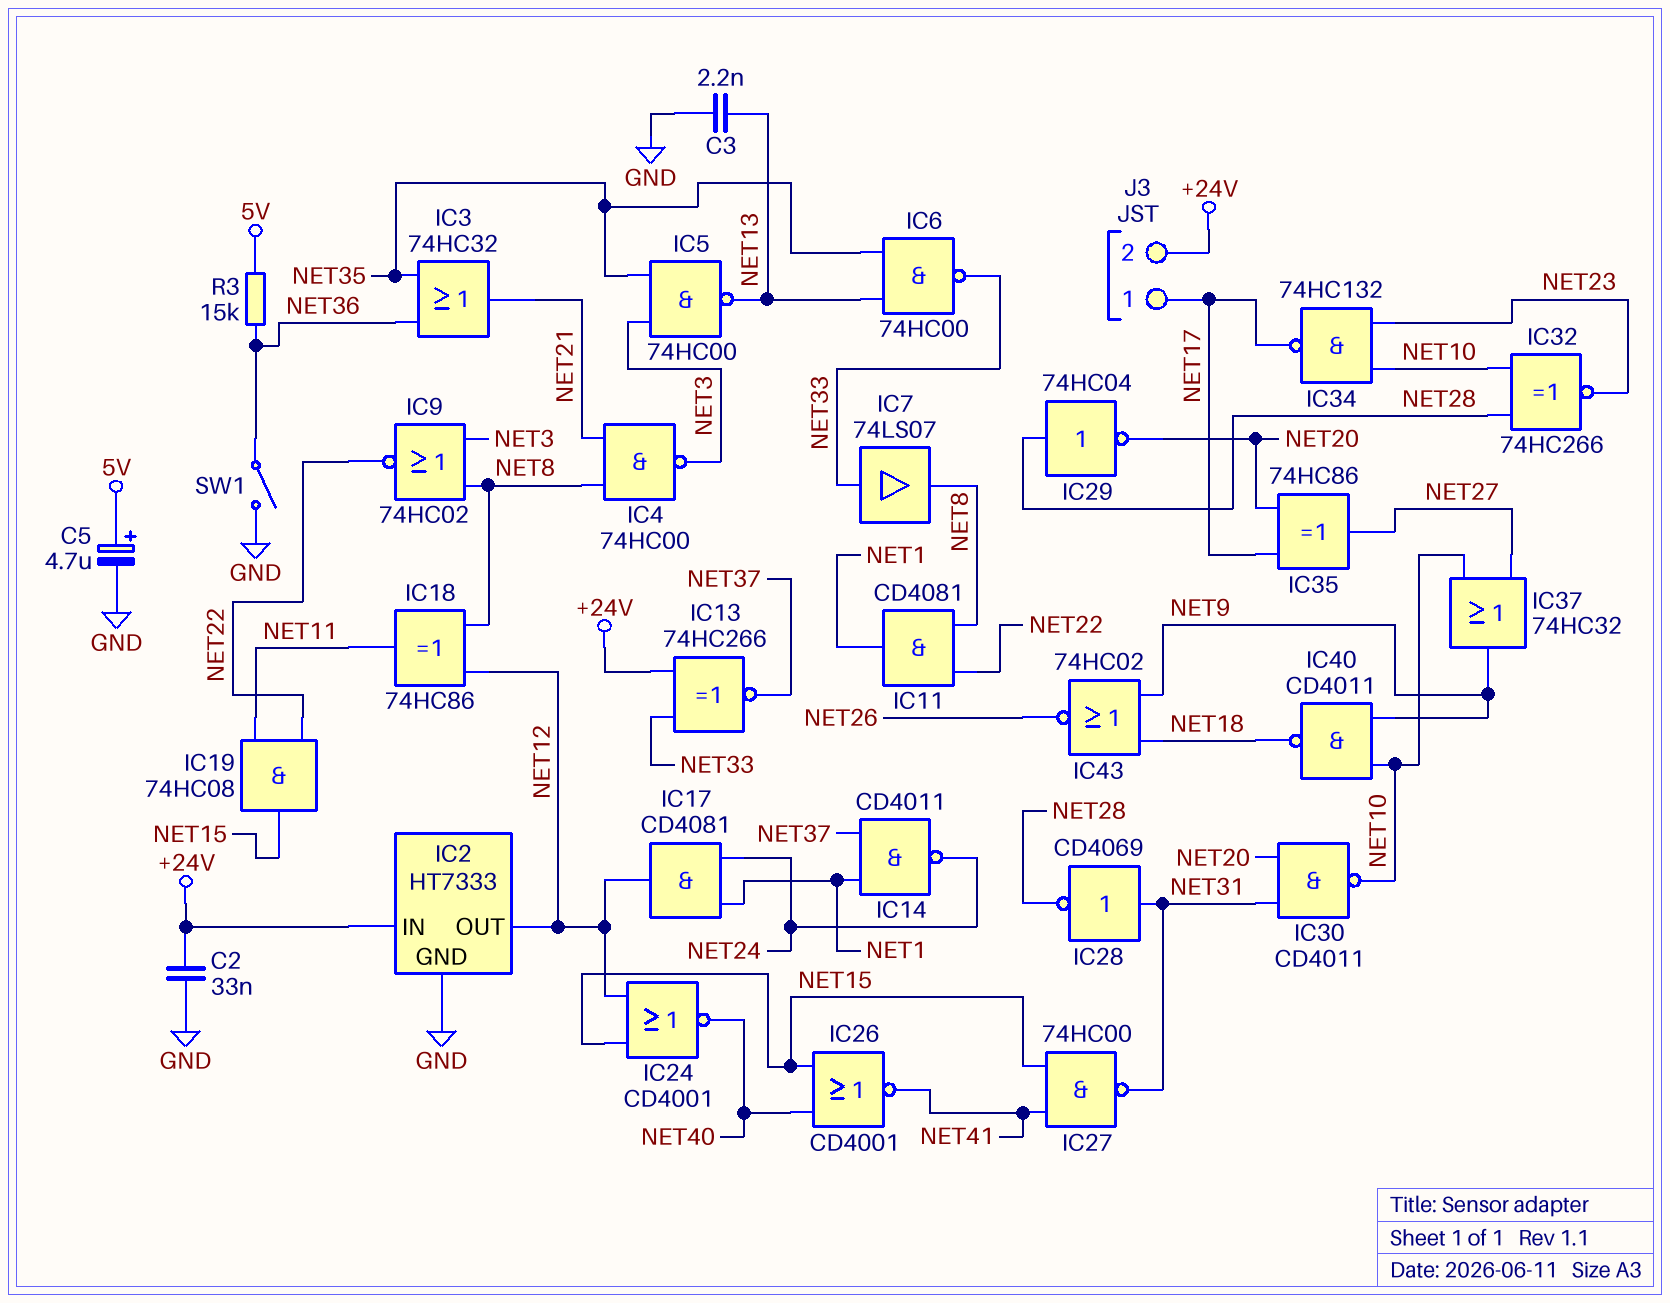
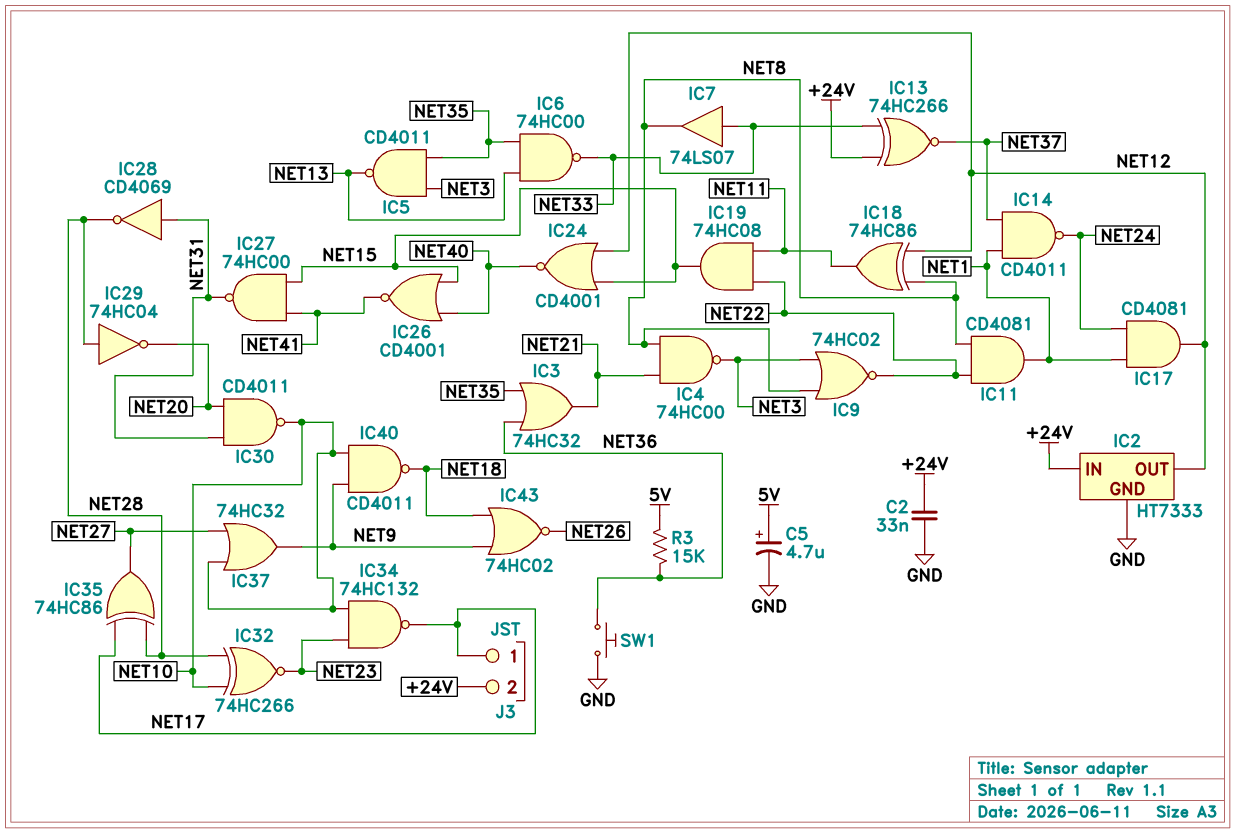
C3: 2.2nF (GND, NET13) -> none
IC5: NAND 74HC00 (in NET3, in NET35, out NET13) -> NAND CD4011 (in NET3, in NET35, out NET13)
IC35: XOR 74HC86 (in NET17, in NET20, out NET27) -> XOR 74HC86 (in NET17, in NET28, out NET27)
SW1: switch (GND, NET36) -> button (GND, NET36)

